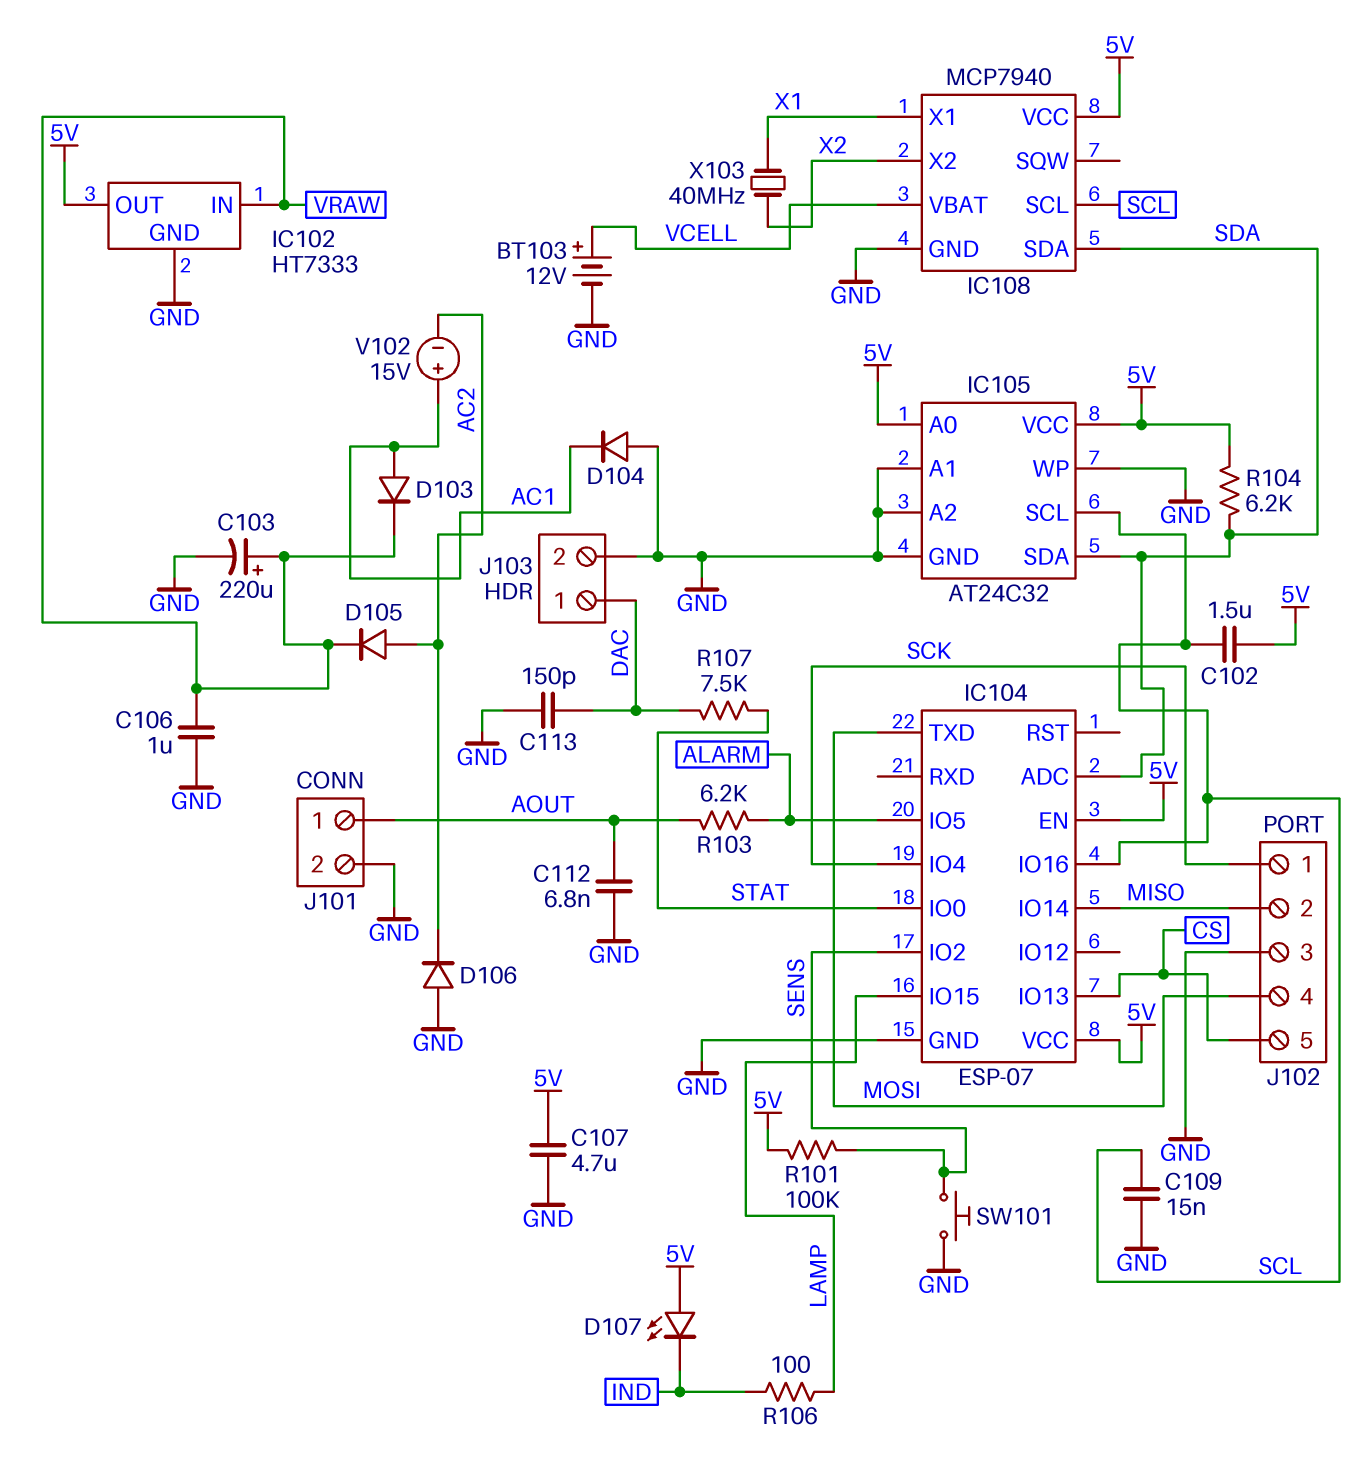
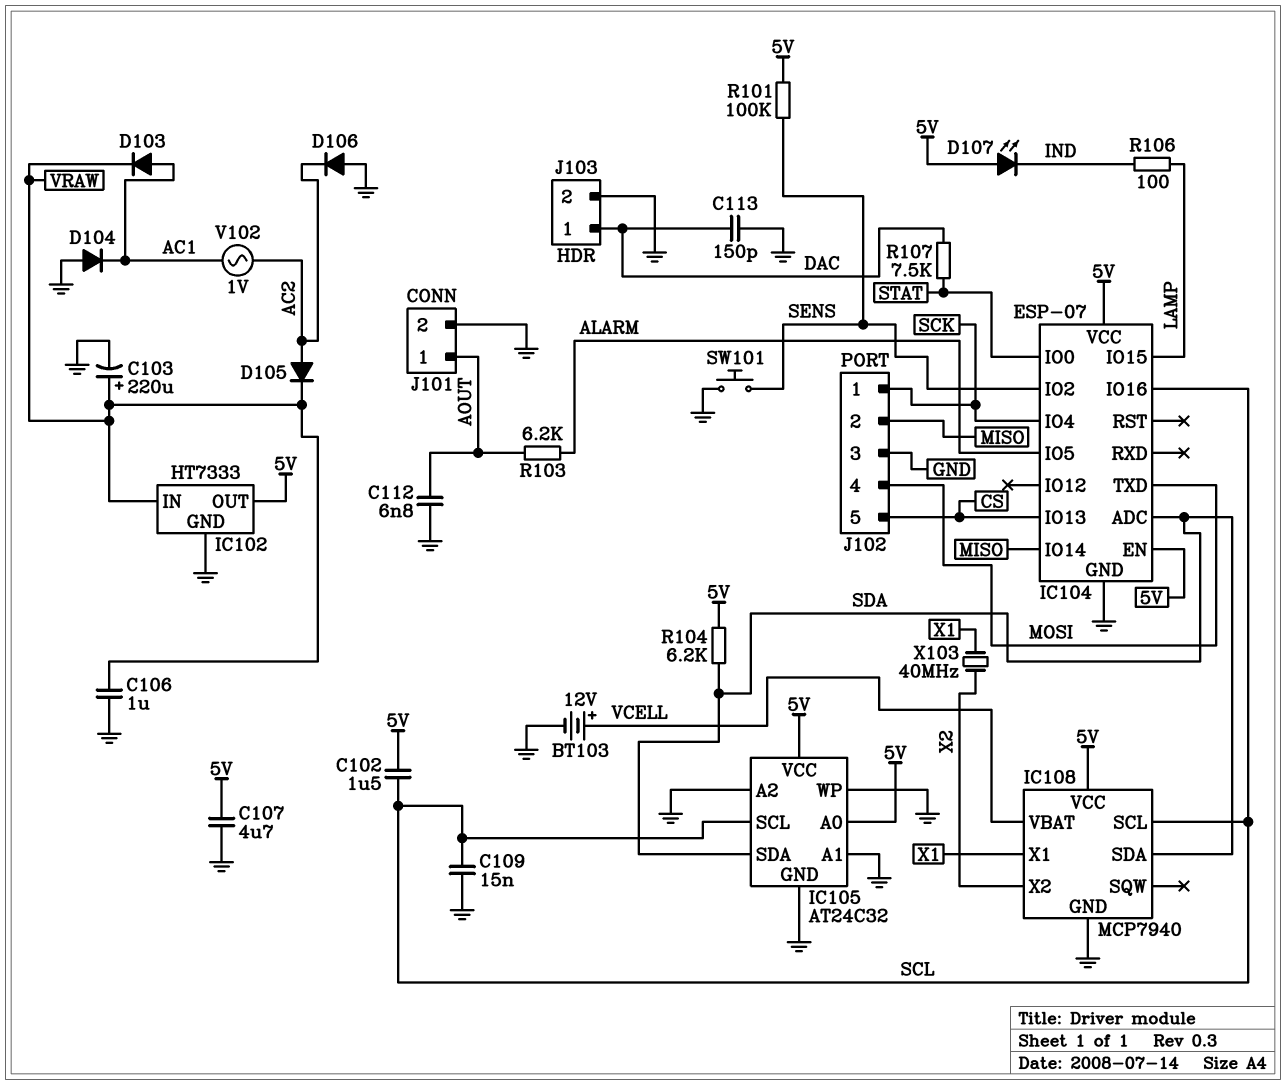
V102: 15V (plus AC1, minus AC2) -> AC 1V (AC1, AC2)

